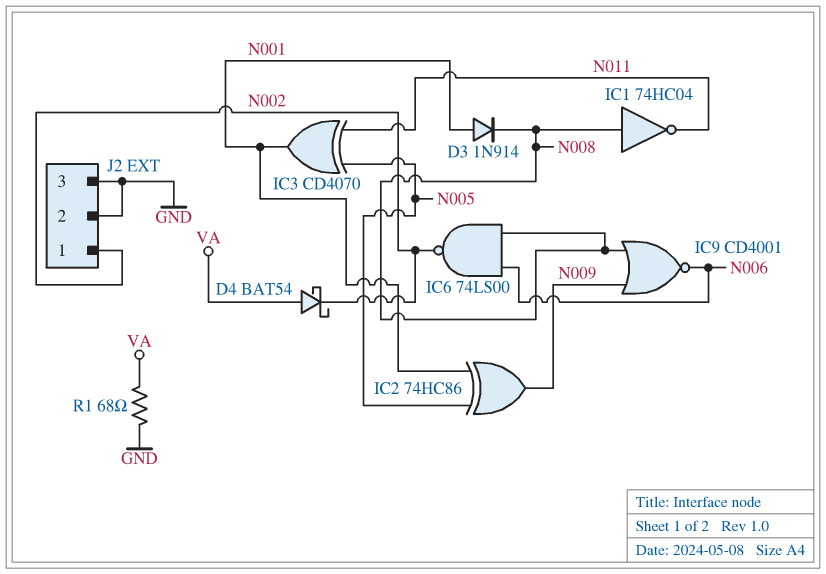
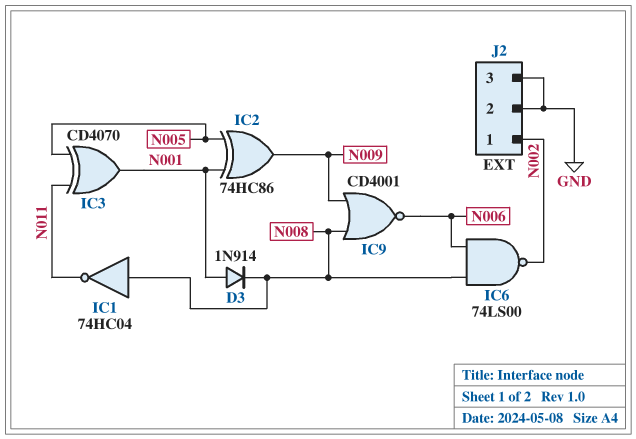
D4: schottky BAT54 (A VA, K N002) -> none
R1: 68 (GND, VA) -> none

